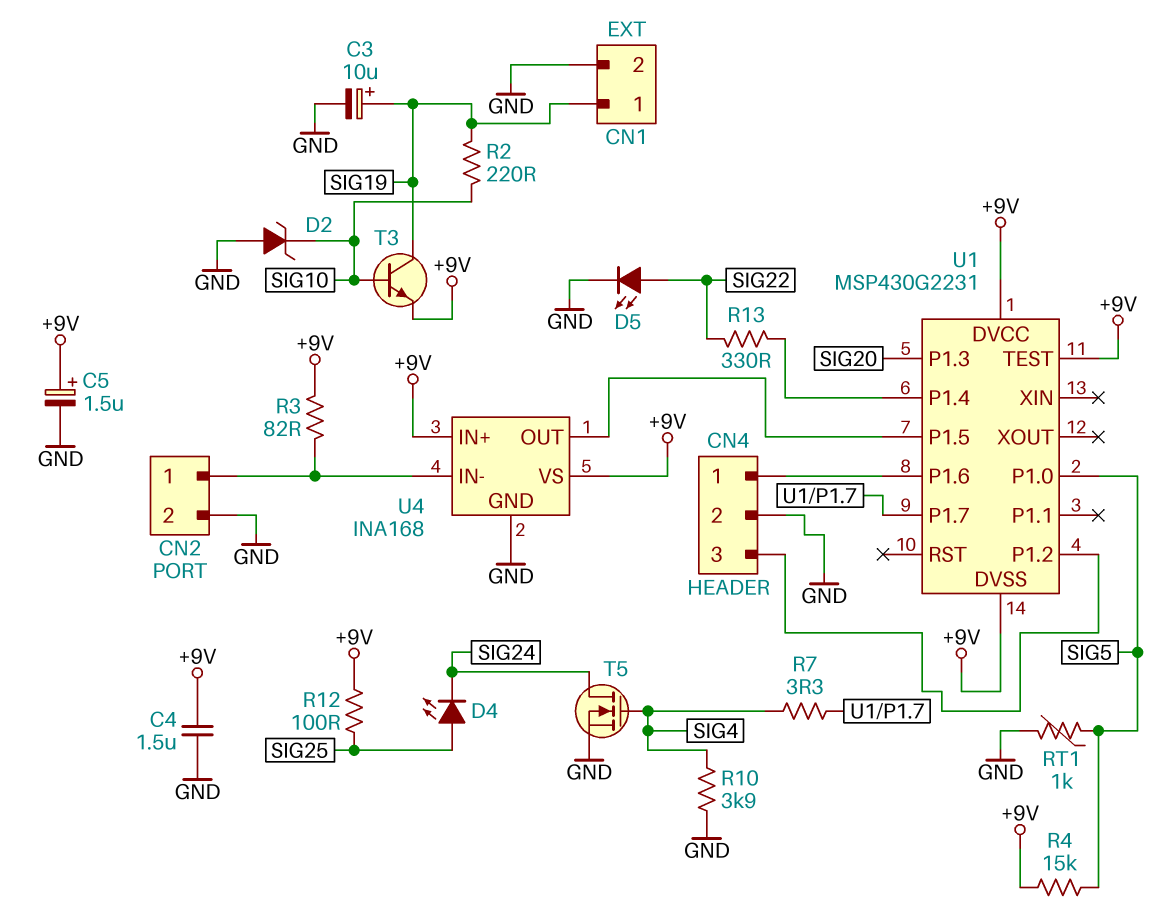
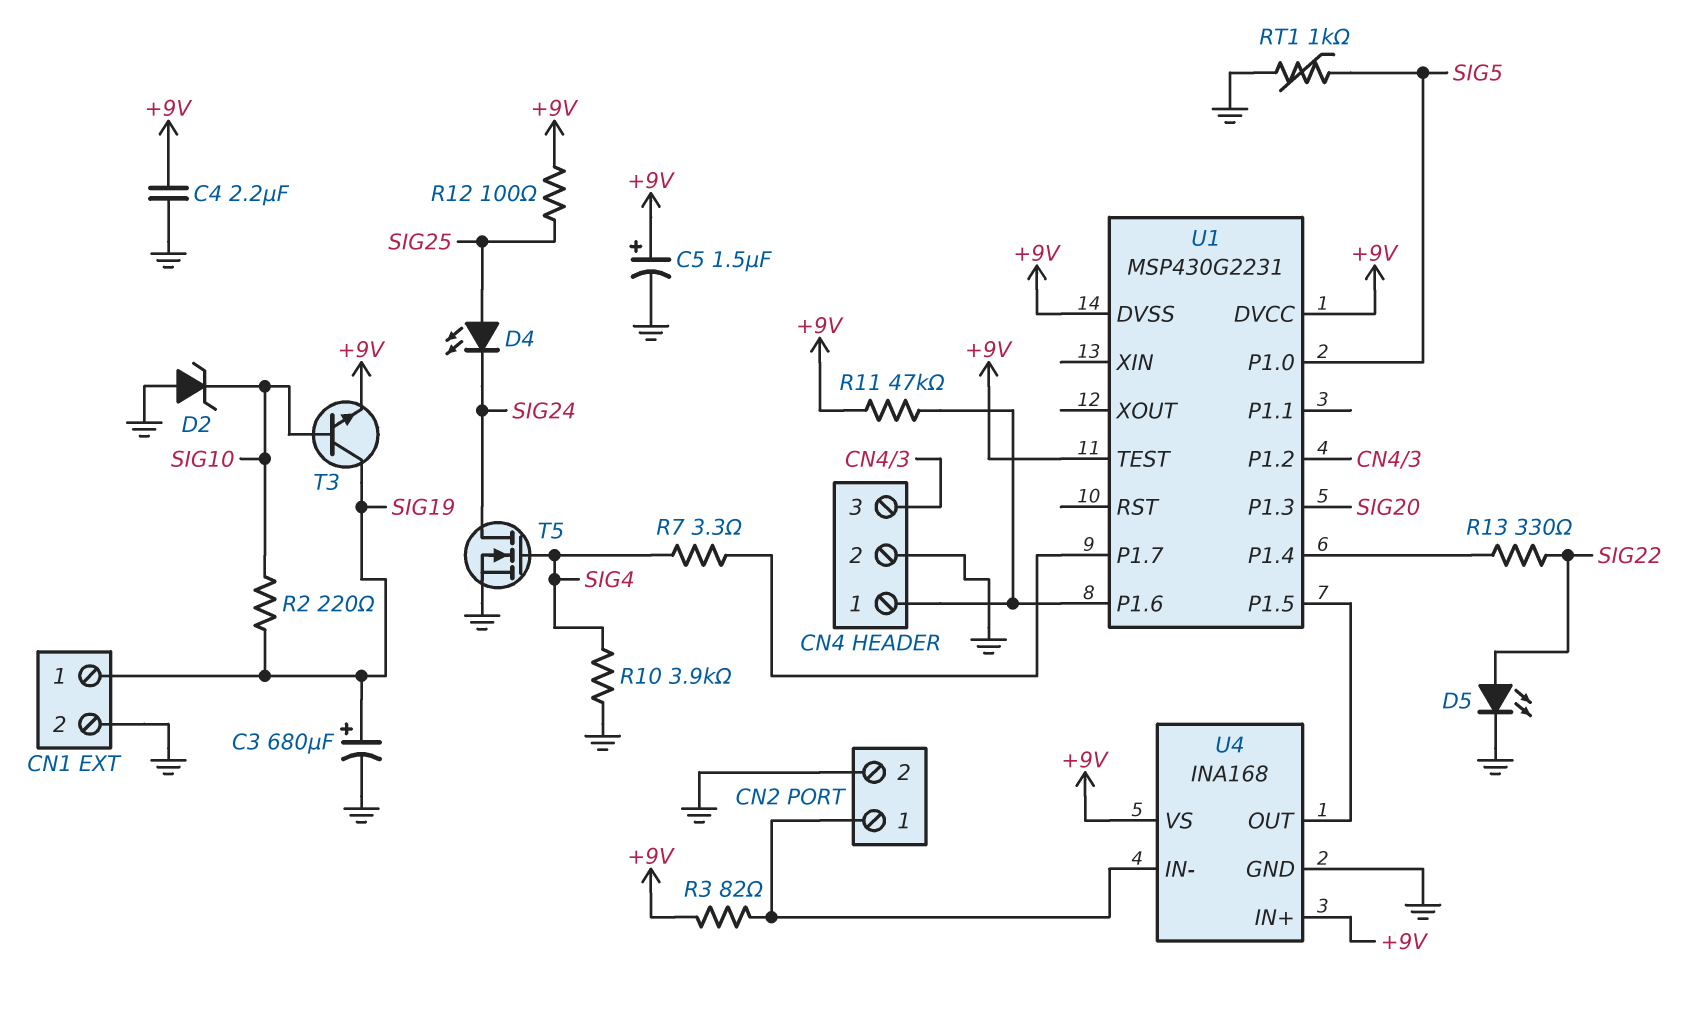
C3: 10uF (plus SIG19, minus GND) -> 680uF (plus SIG19, minus GND)
C4: 1.5uF (+9V, GND) -> 2.2uF (+9V, GND)
R4: 15k (+9V, SIG5) -> none
R11: none -> 47k (+9V, CN4/1)

